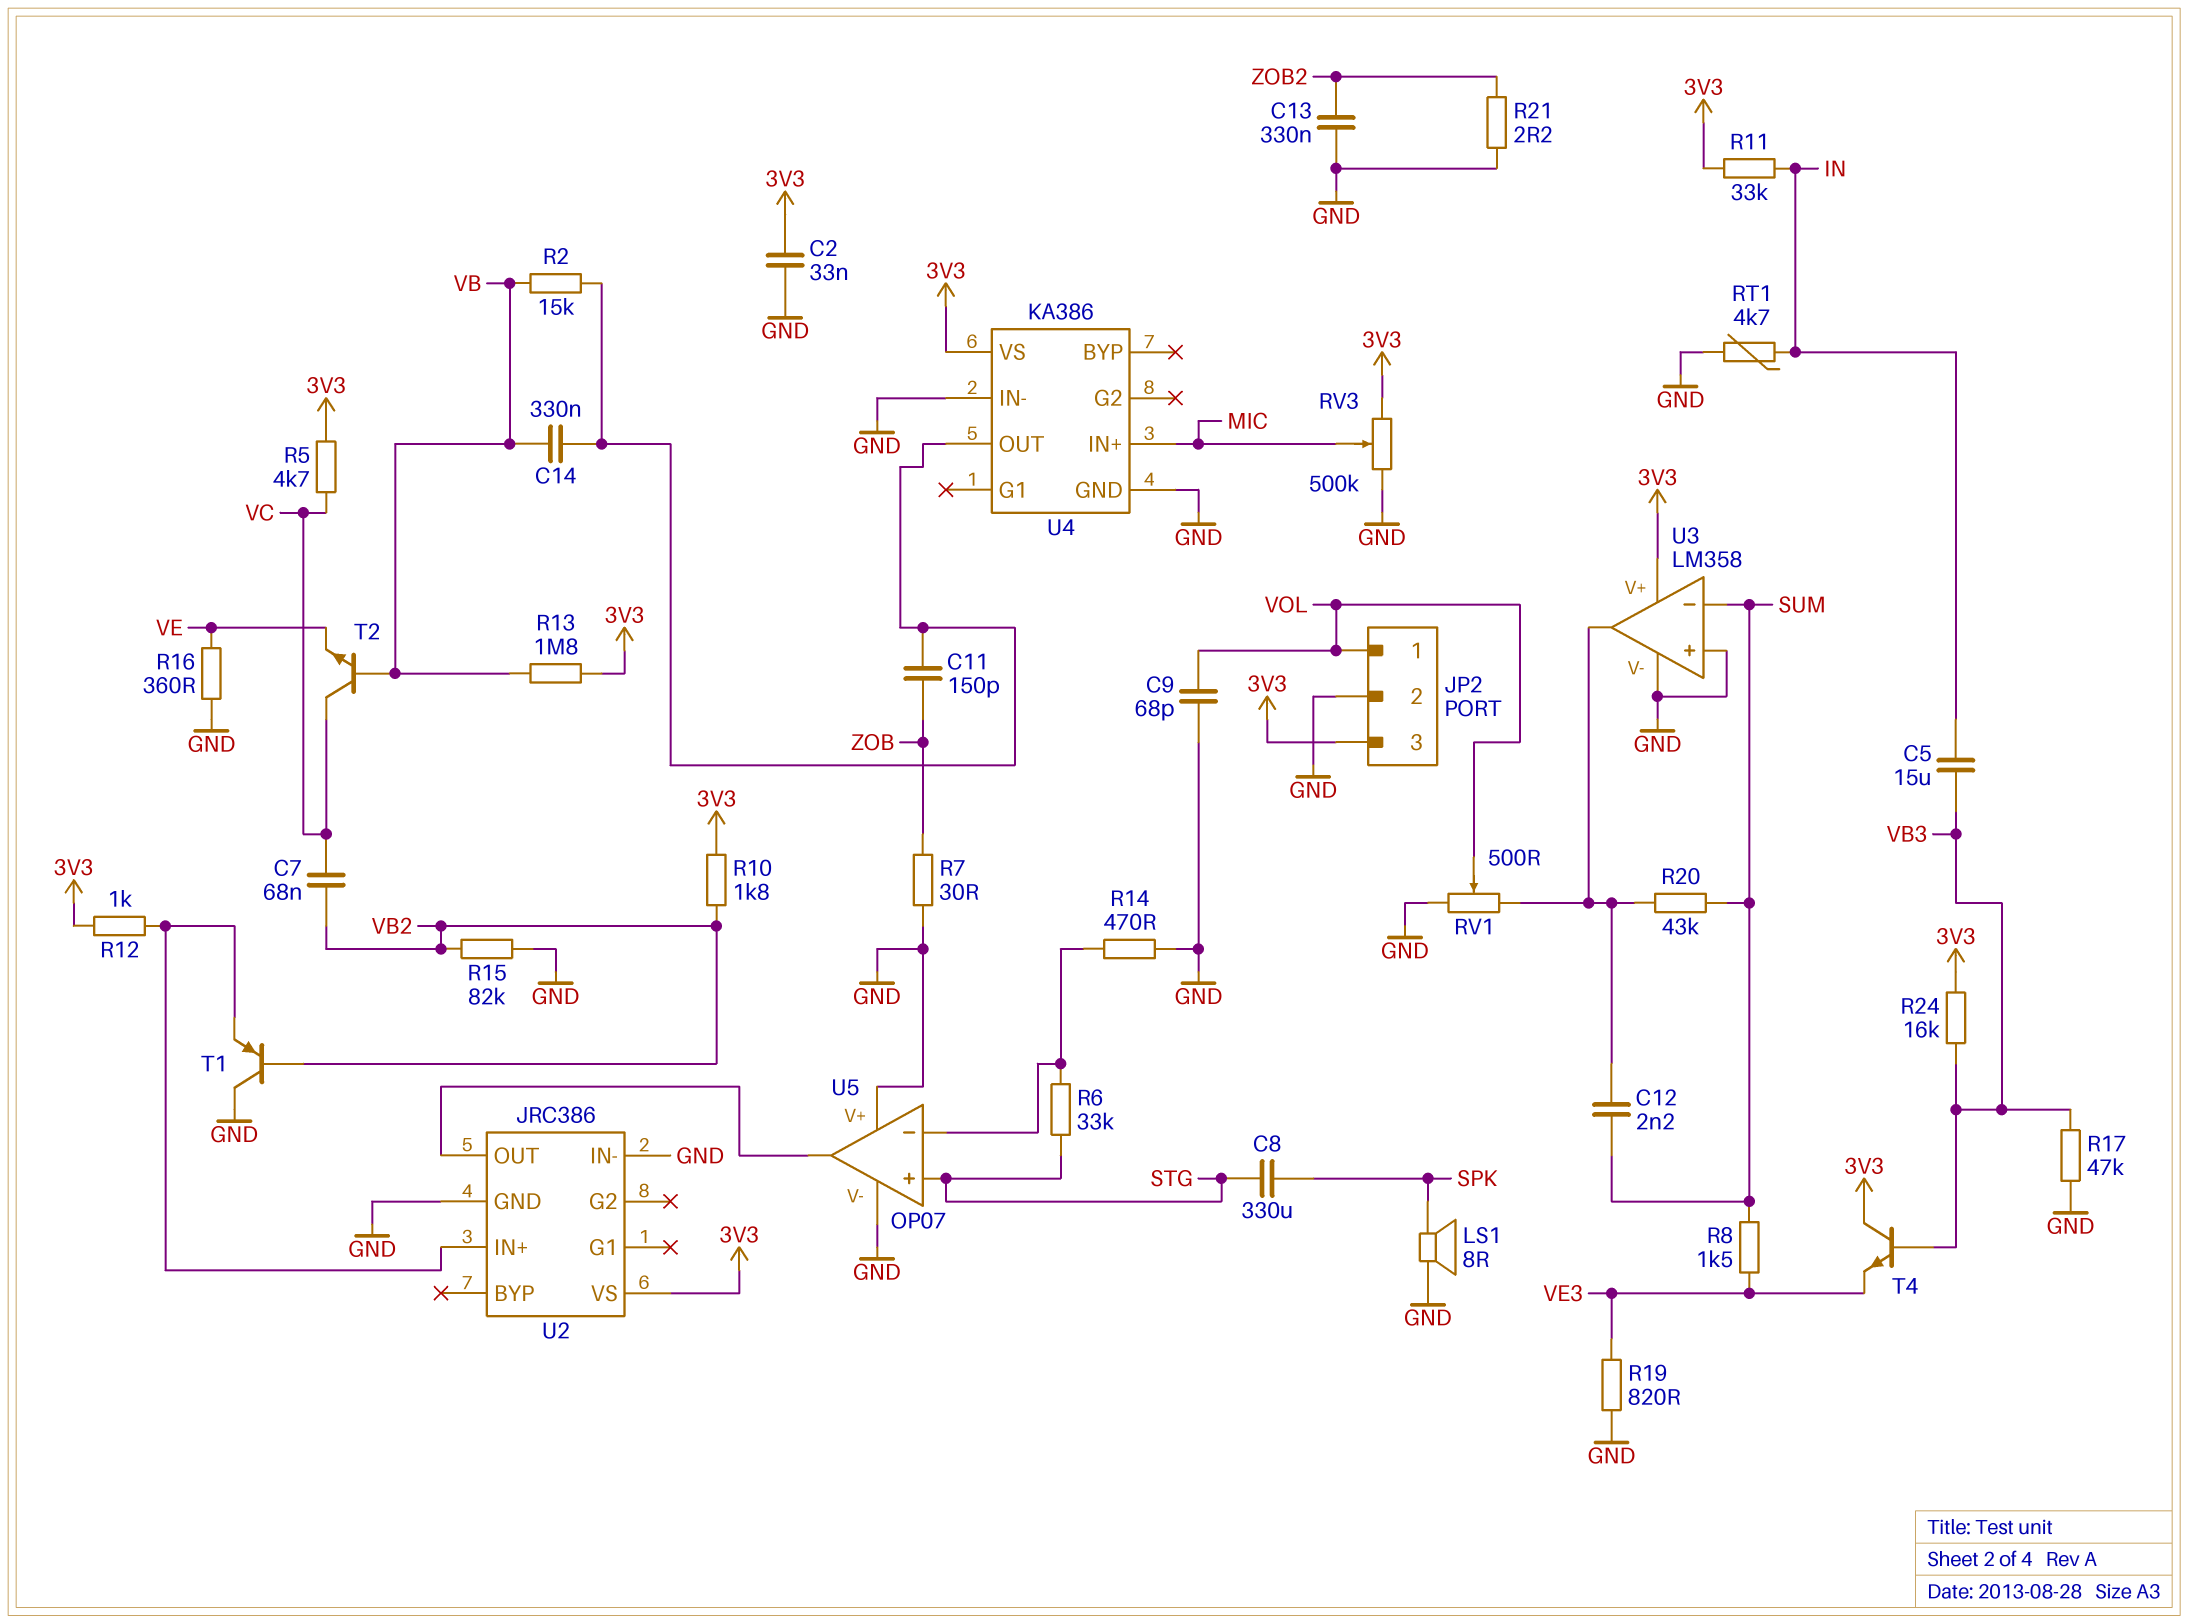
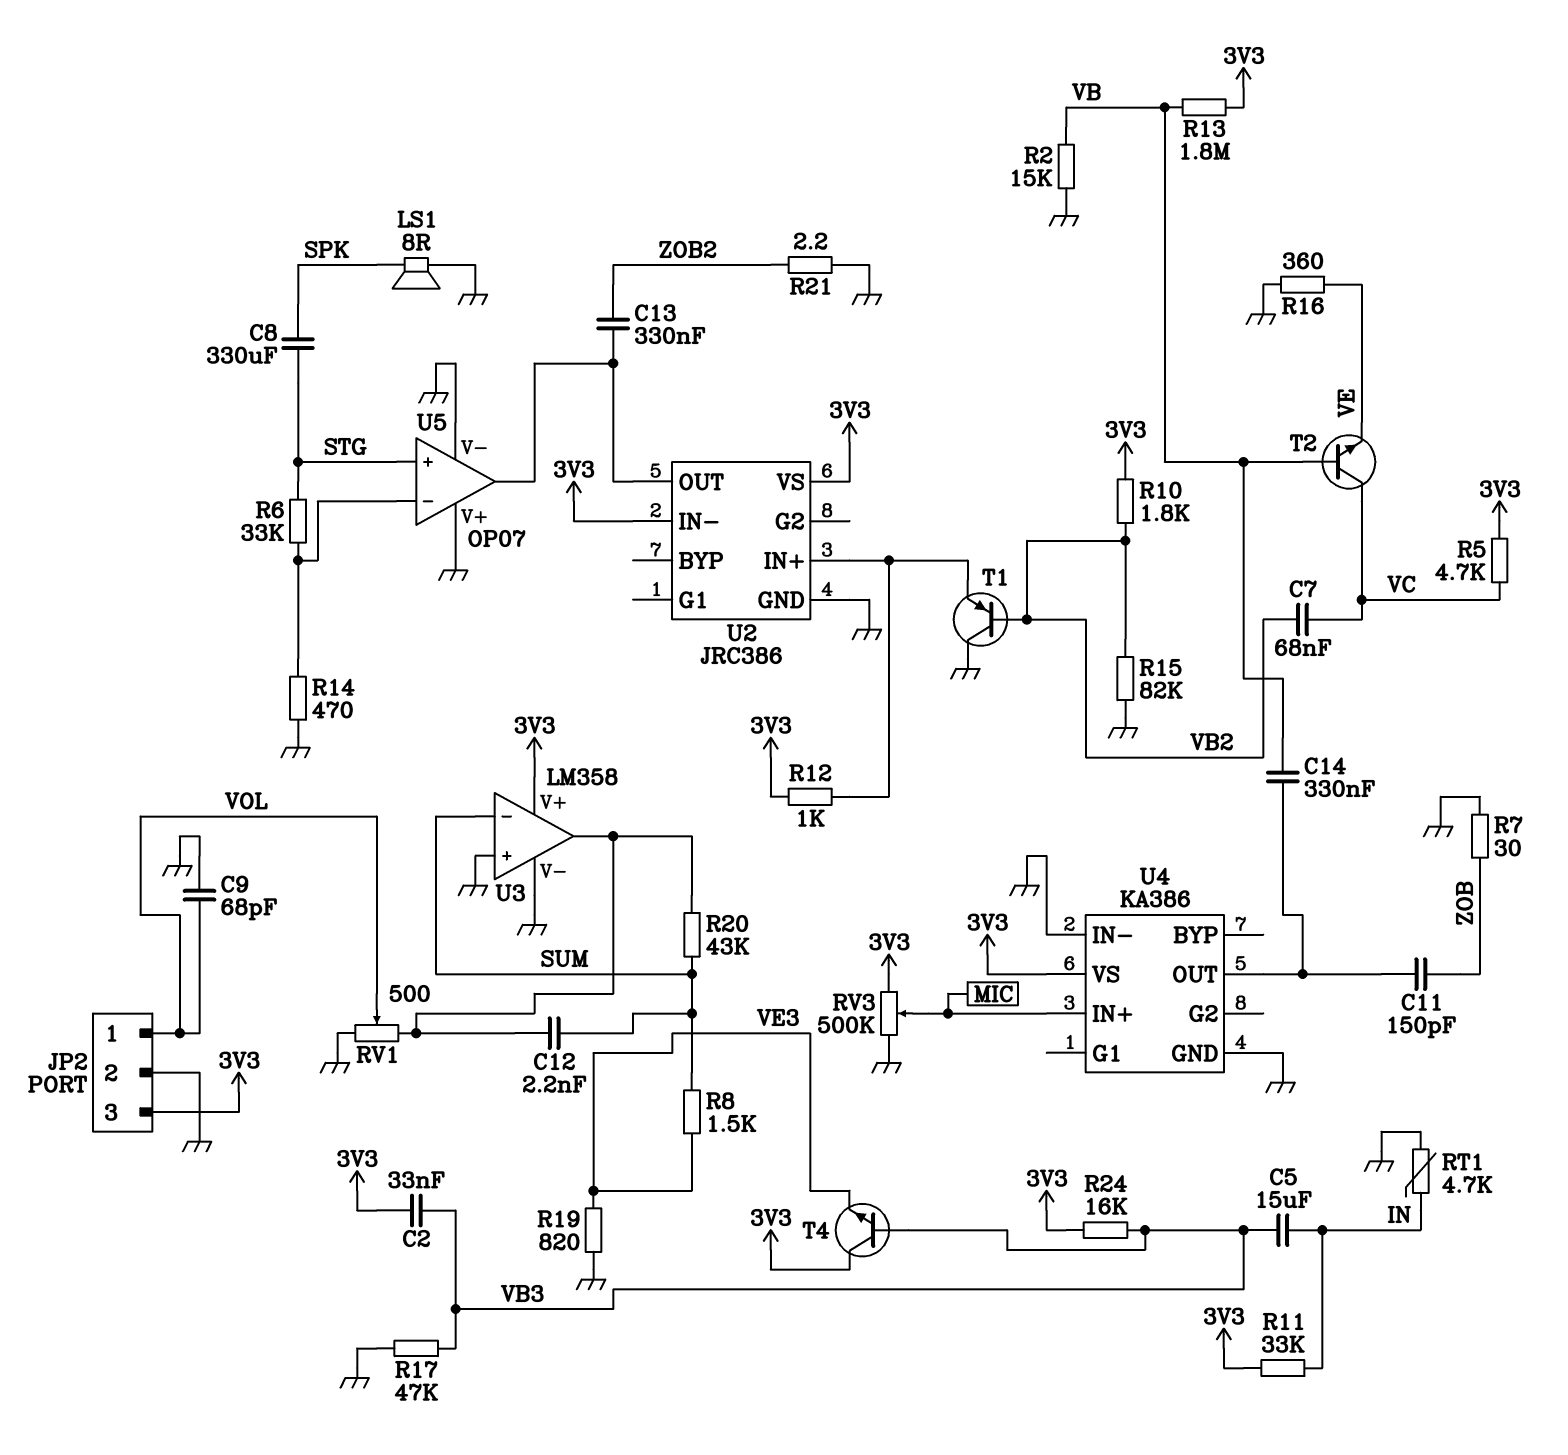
C2: 33nF (3V3, GND) -> 33nF (3V3, VB3)
C13: 330nF (GND, ZOB2) -> 330nF (U2/OUT, ZOB2)
R2: 15k (U4/OUT, VB) -> 15k (GND, VB)
U2 pin IN-: GND -> 3V3

